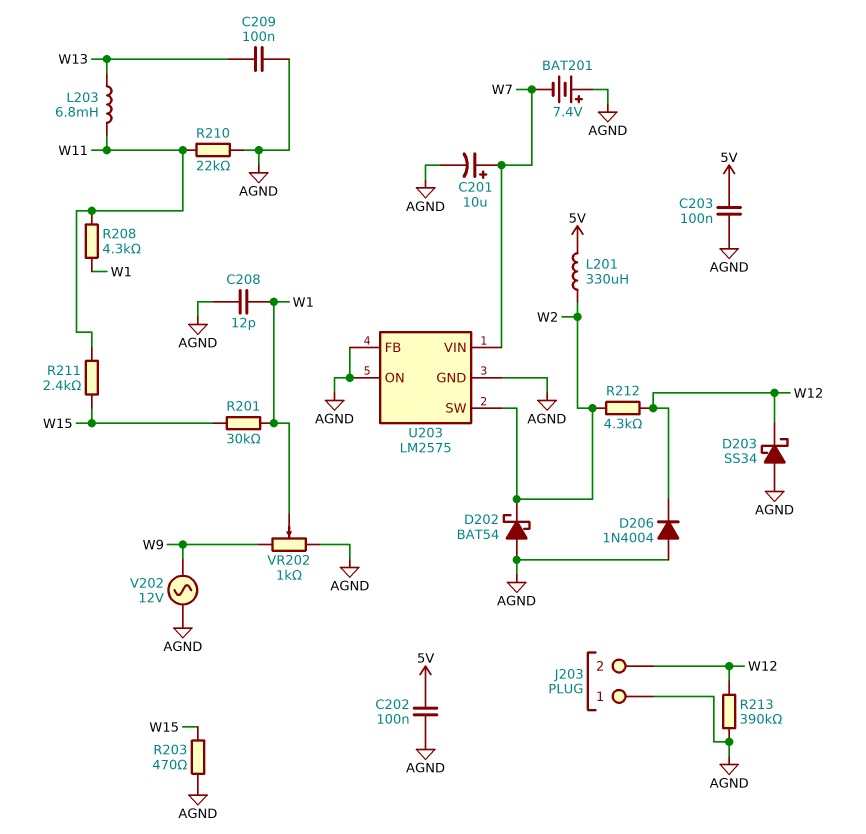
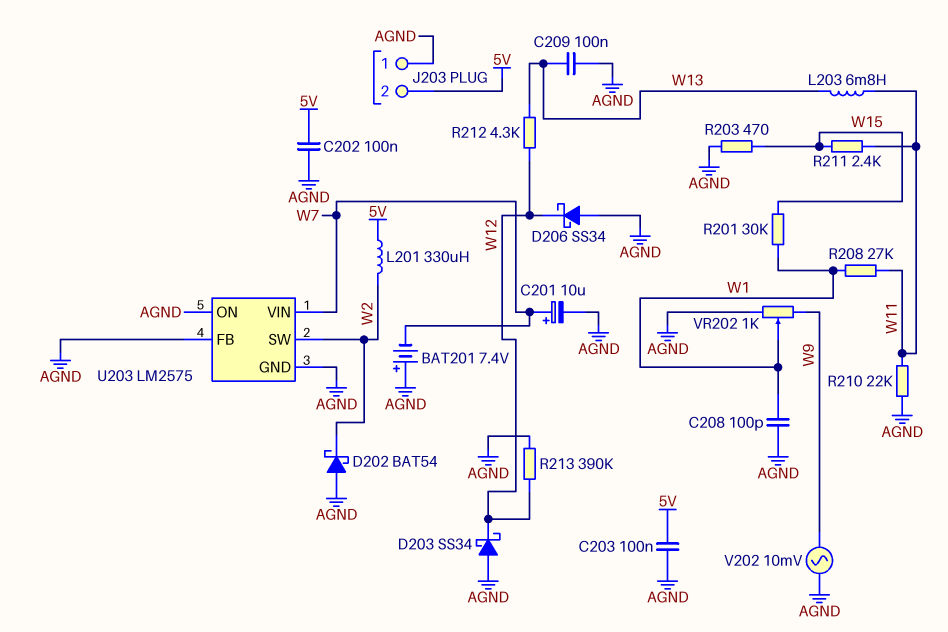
C208: 12pF (AGND, W1) -> 100pF (AGND, W1)
D206: diode 1N4004 (A AGND, K W12) -> schottky SS34 (A AGND, K W12)
J203 pin 2: W12 -> 5V
R208: 4.3k (W1, W11) -> 27k (W1, W11)
R212: 4.3k (W2, W12) -> 4.3k (W12, W13)
V202: AC 12V (AGND, W9) -> AC 10mV (AGND, W9)

